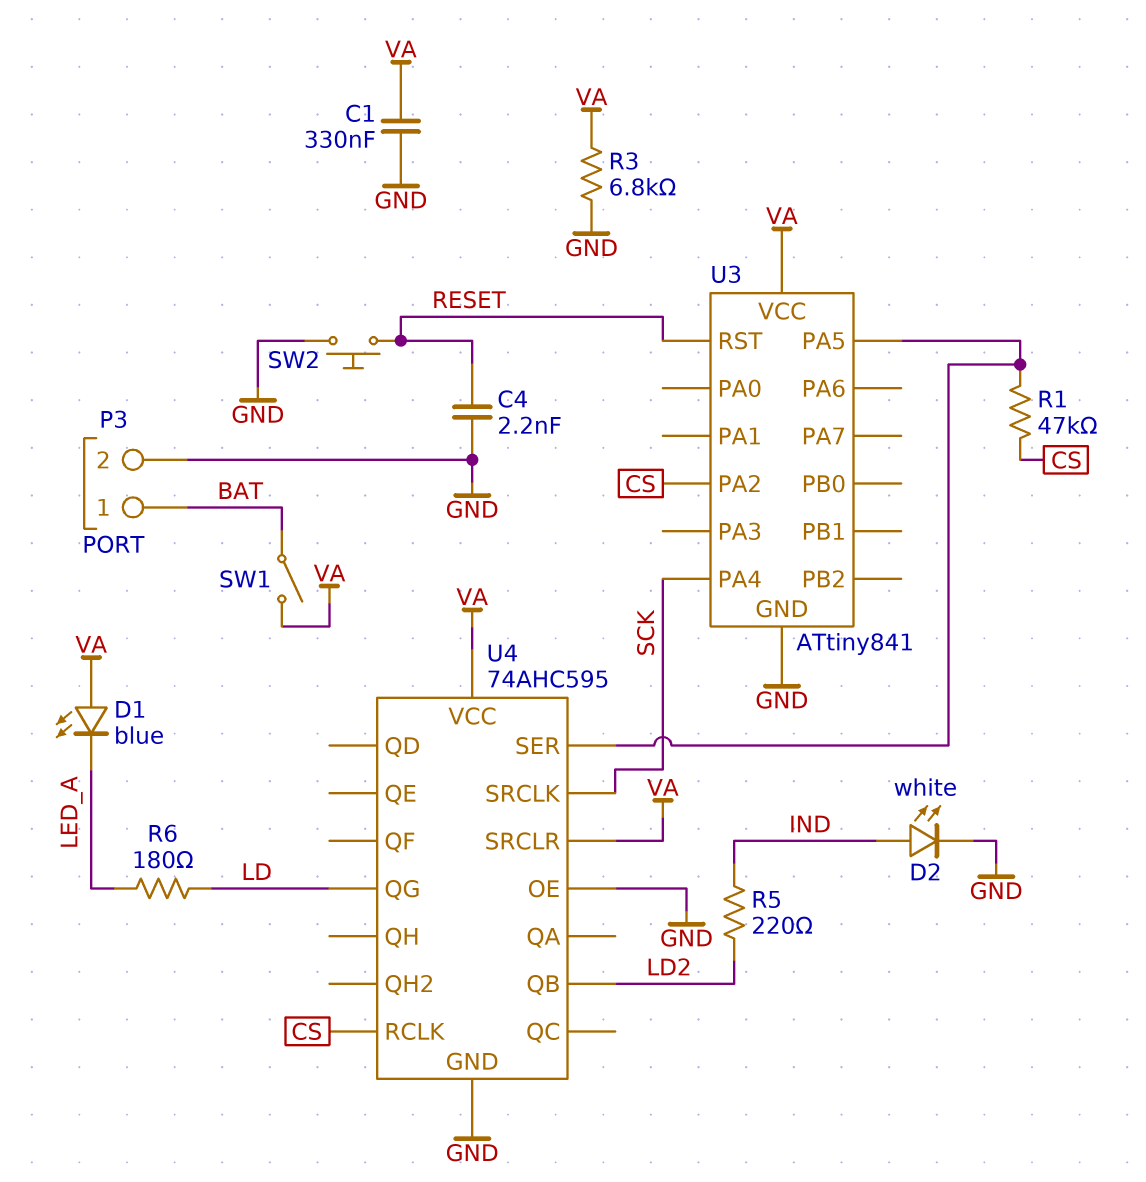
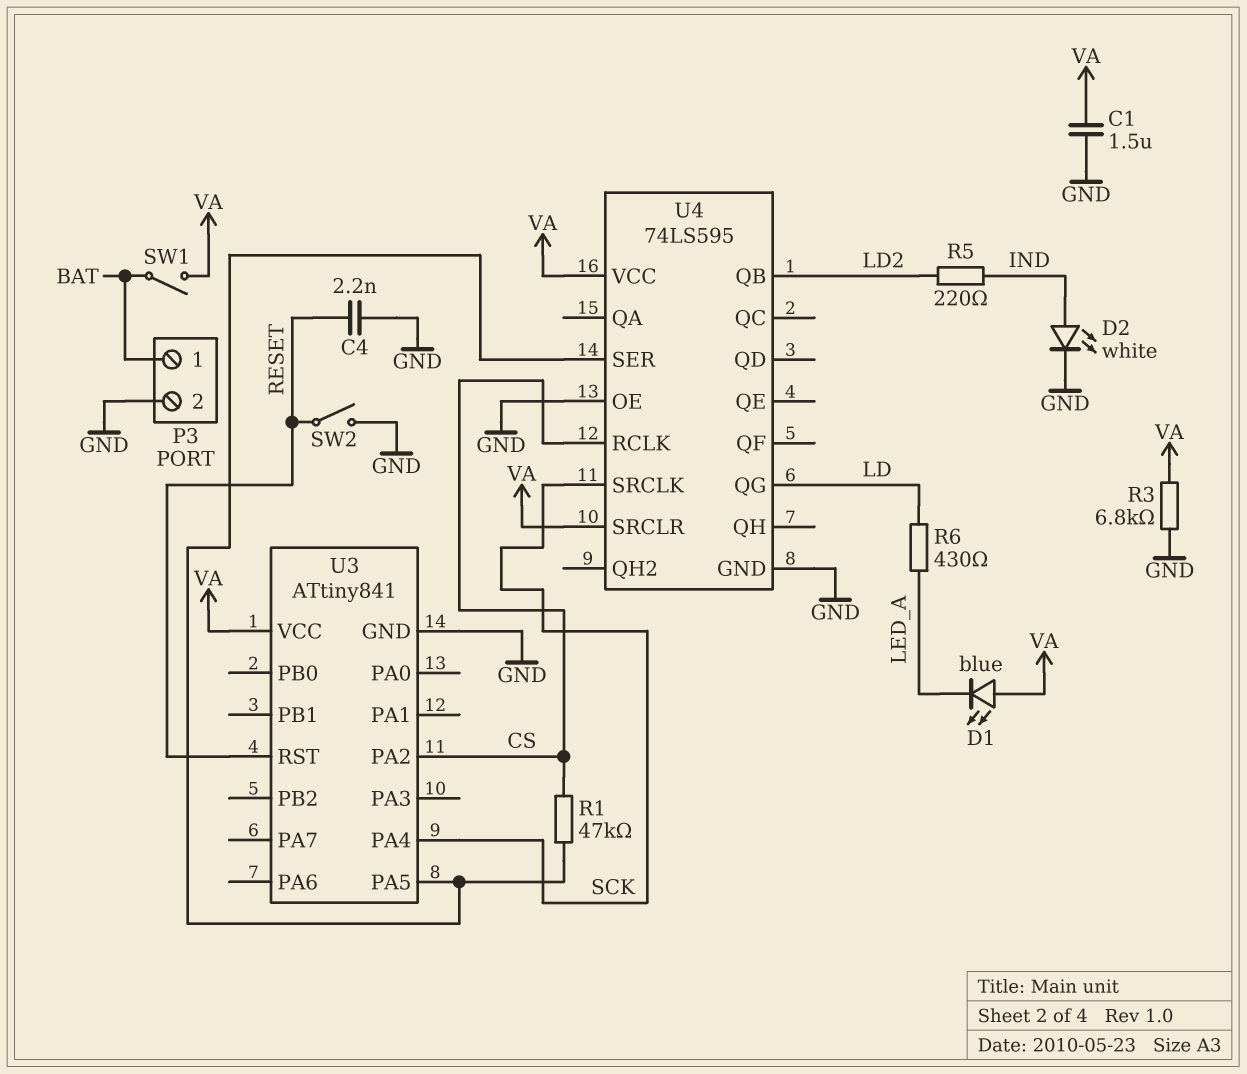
C1: 330nF (GND, VA) -> 1.5uF (GND, VA)
R6: 180 (LD, LED_A) -> 430 (LD, LED_A)
SW2: button (GND, RESET) -> switch (GND, RESET)
U4: 74AHC595 -> 74LS595

